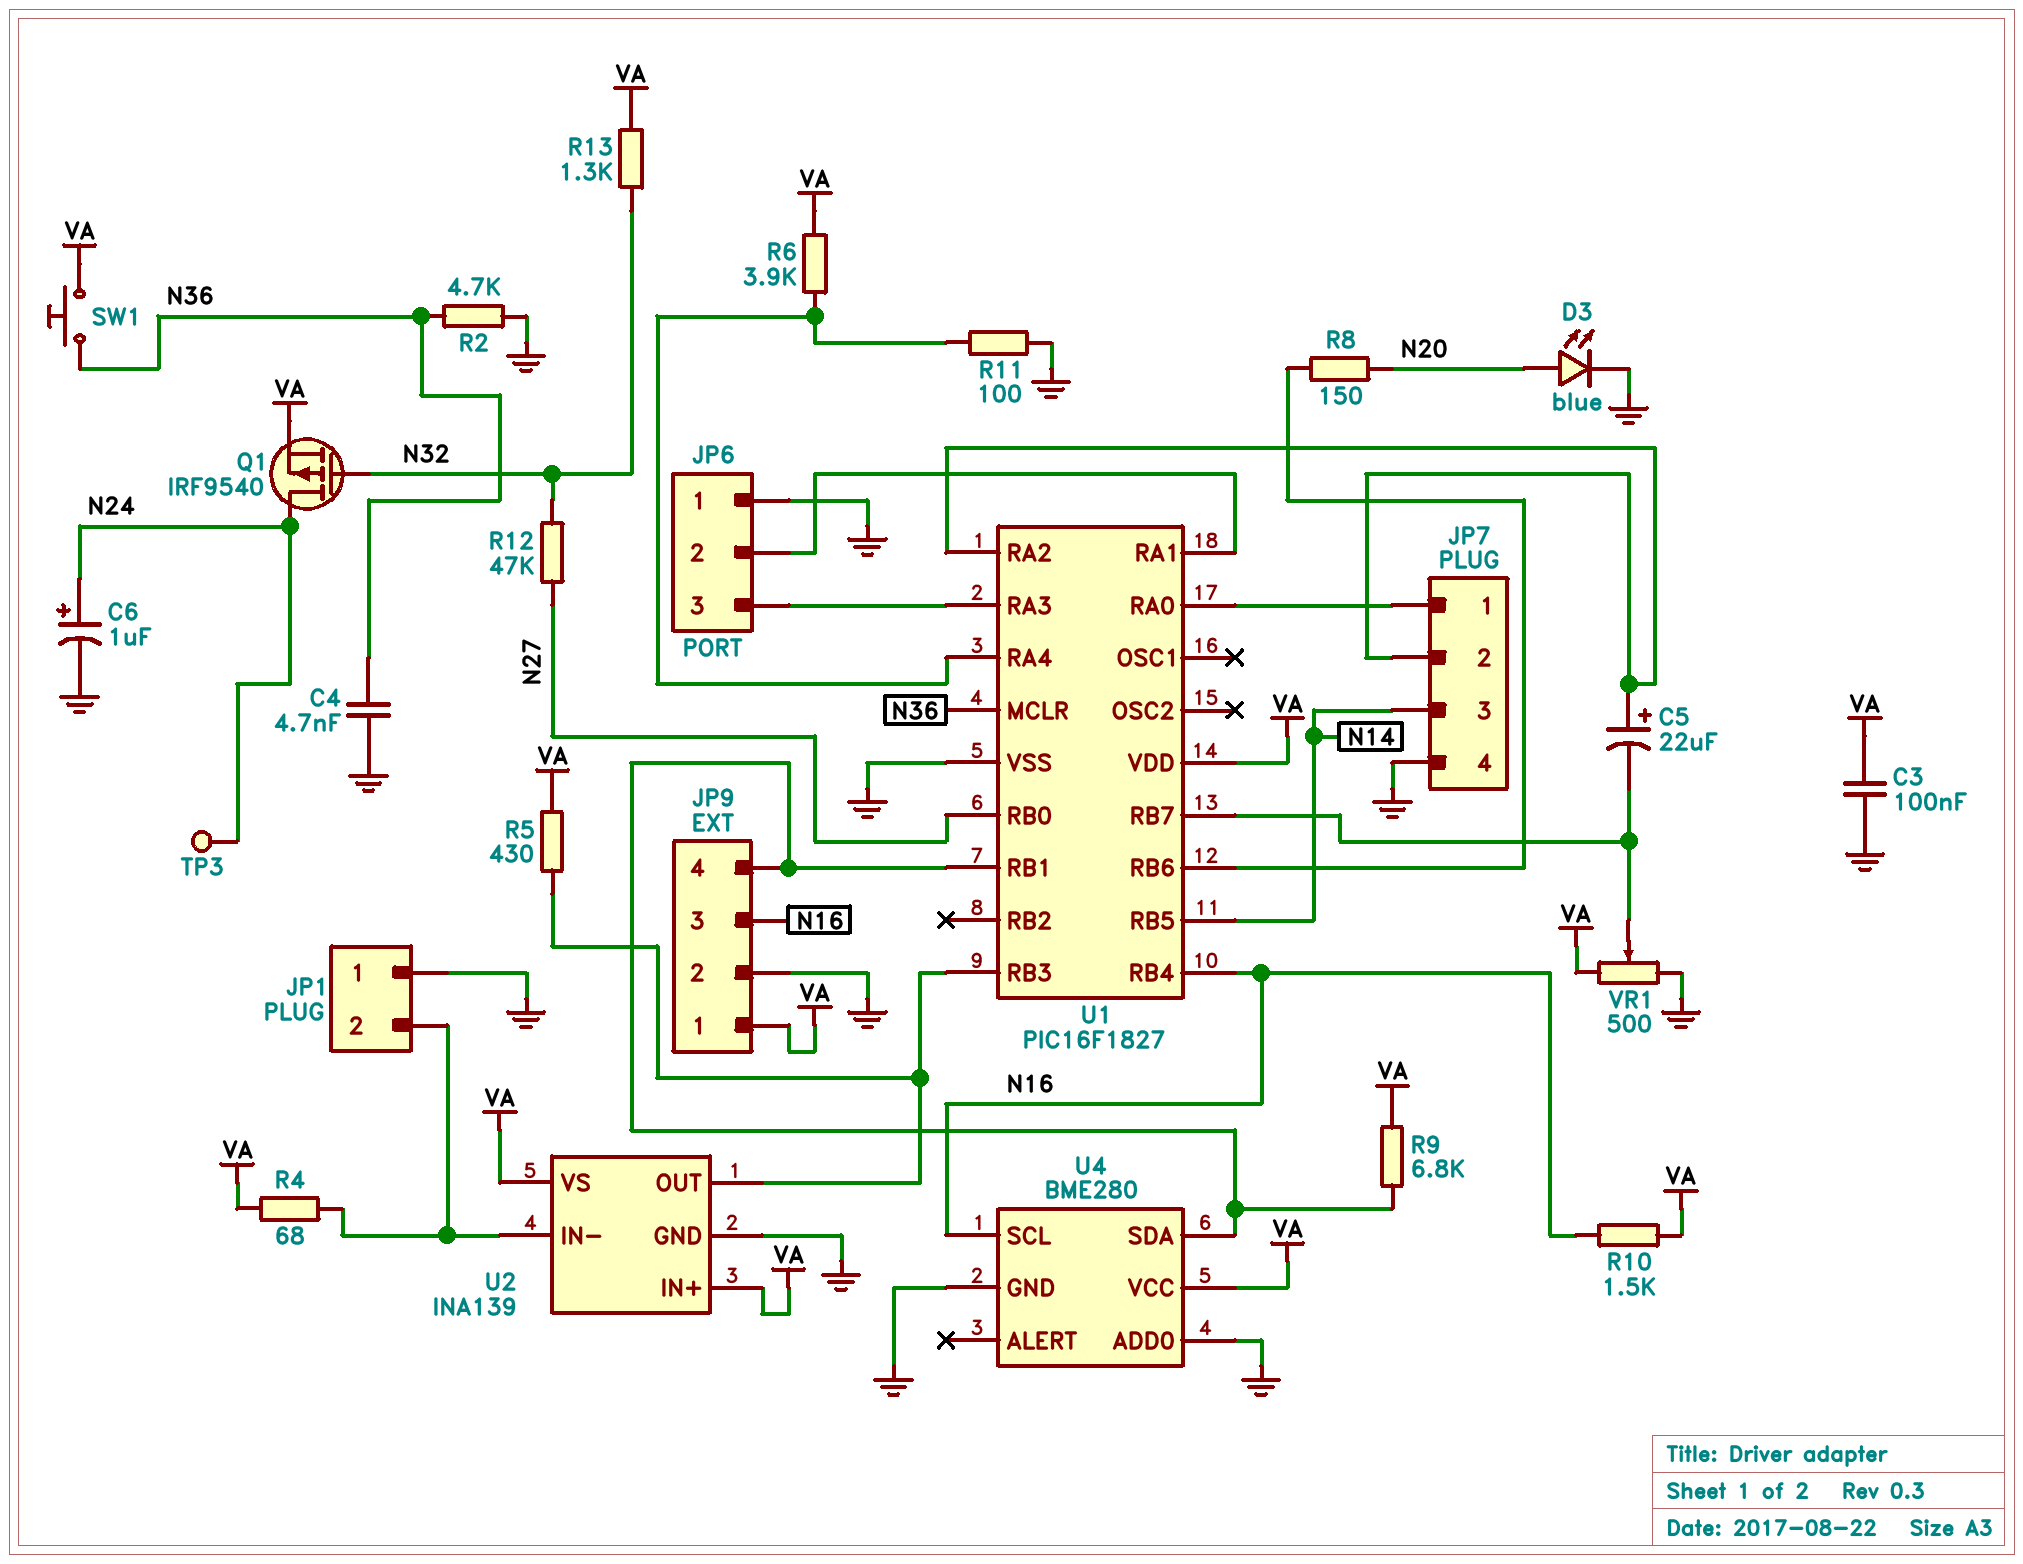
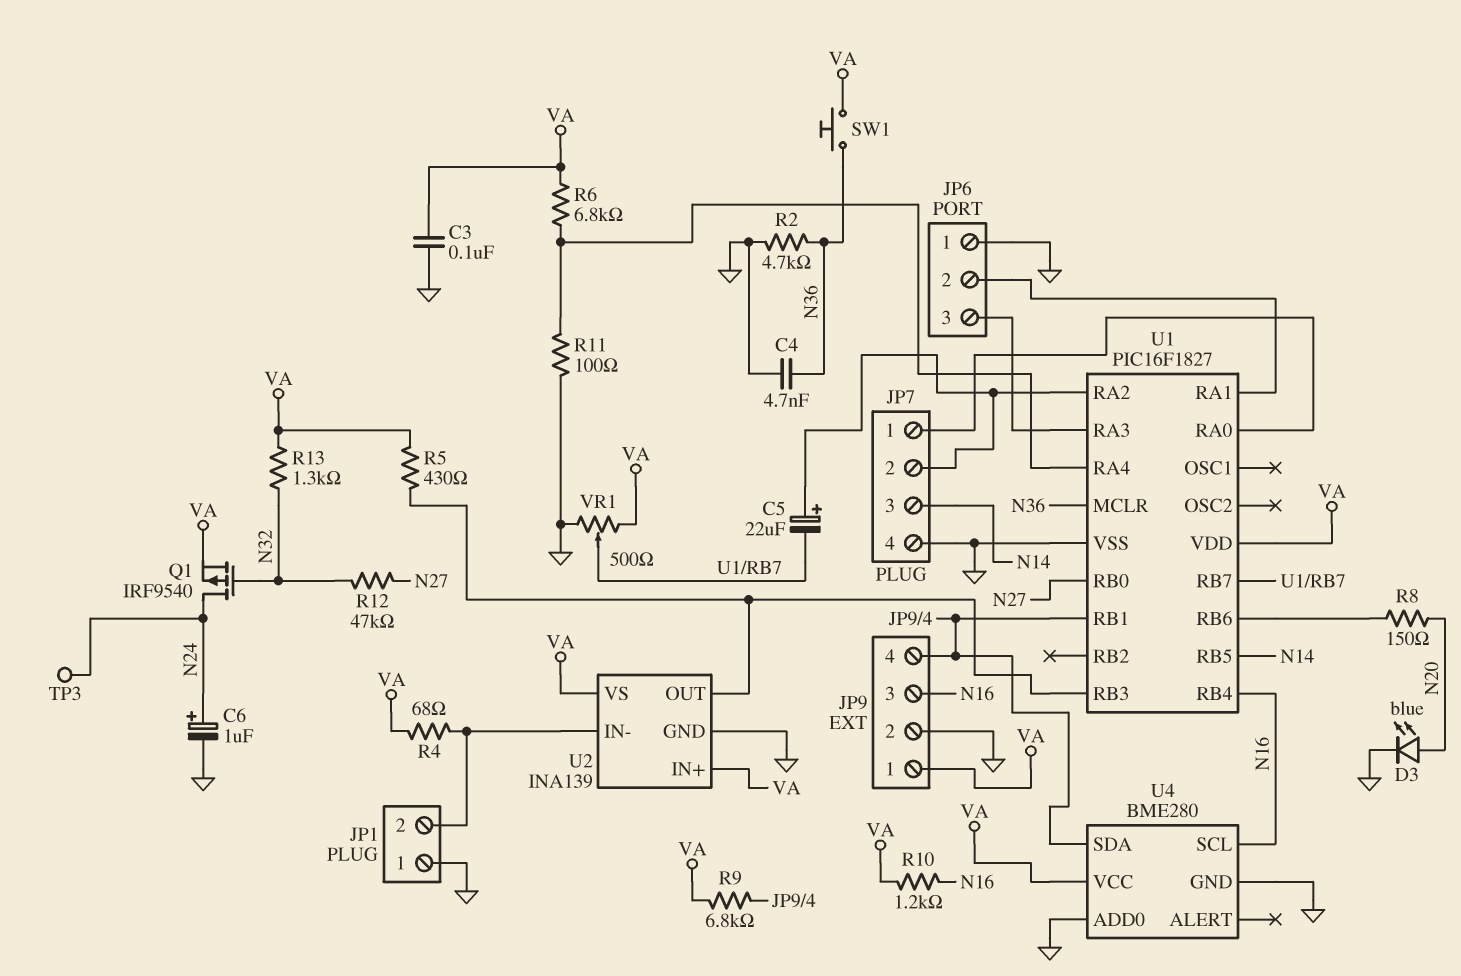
R6: 3.9k (U1/RA4, VA) -> 6.8k (U1/RA4, VA)
R10: 1.5k (N16, VA) -> 1.2k (N16, VA)

